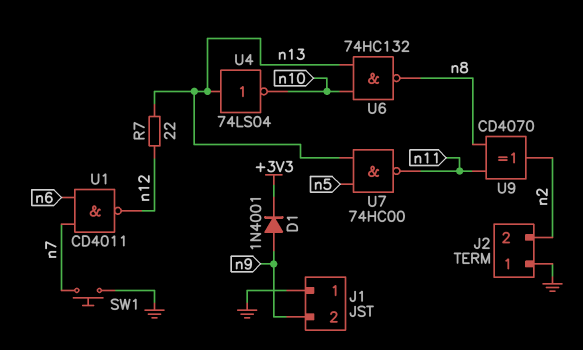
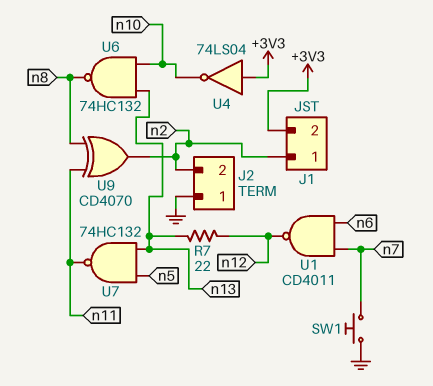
D1: diode 1N4001 (A n9, K +3V3) -> none
J1 pin 1: GND -> n2
J1 pin 2: n9 -> +3V3
U4: NOT 74LS04 (in n13, out n10) -> NOT 74LS04 (in +3V3, out n10)
U7: NAND 74HC00 (in n5, in n13, out n11) -> NAND 74HC132 (in n5, in n13, out n11)

